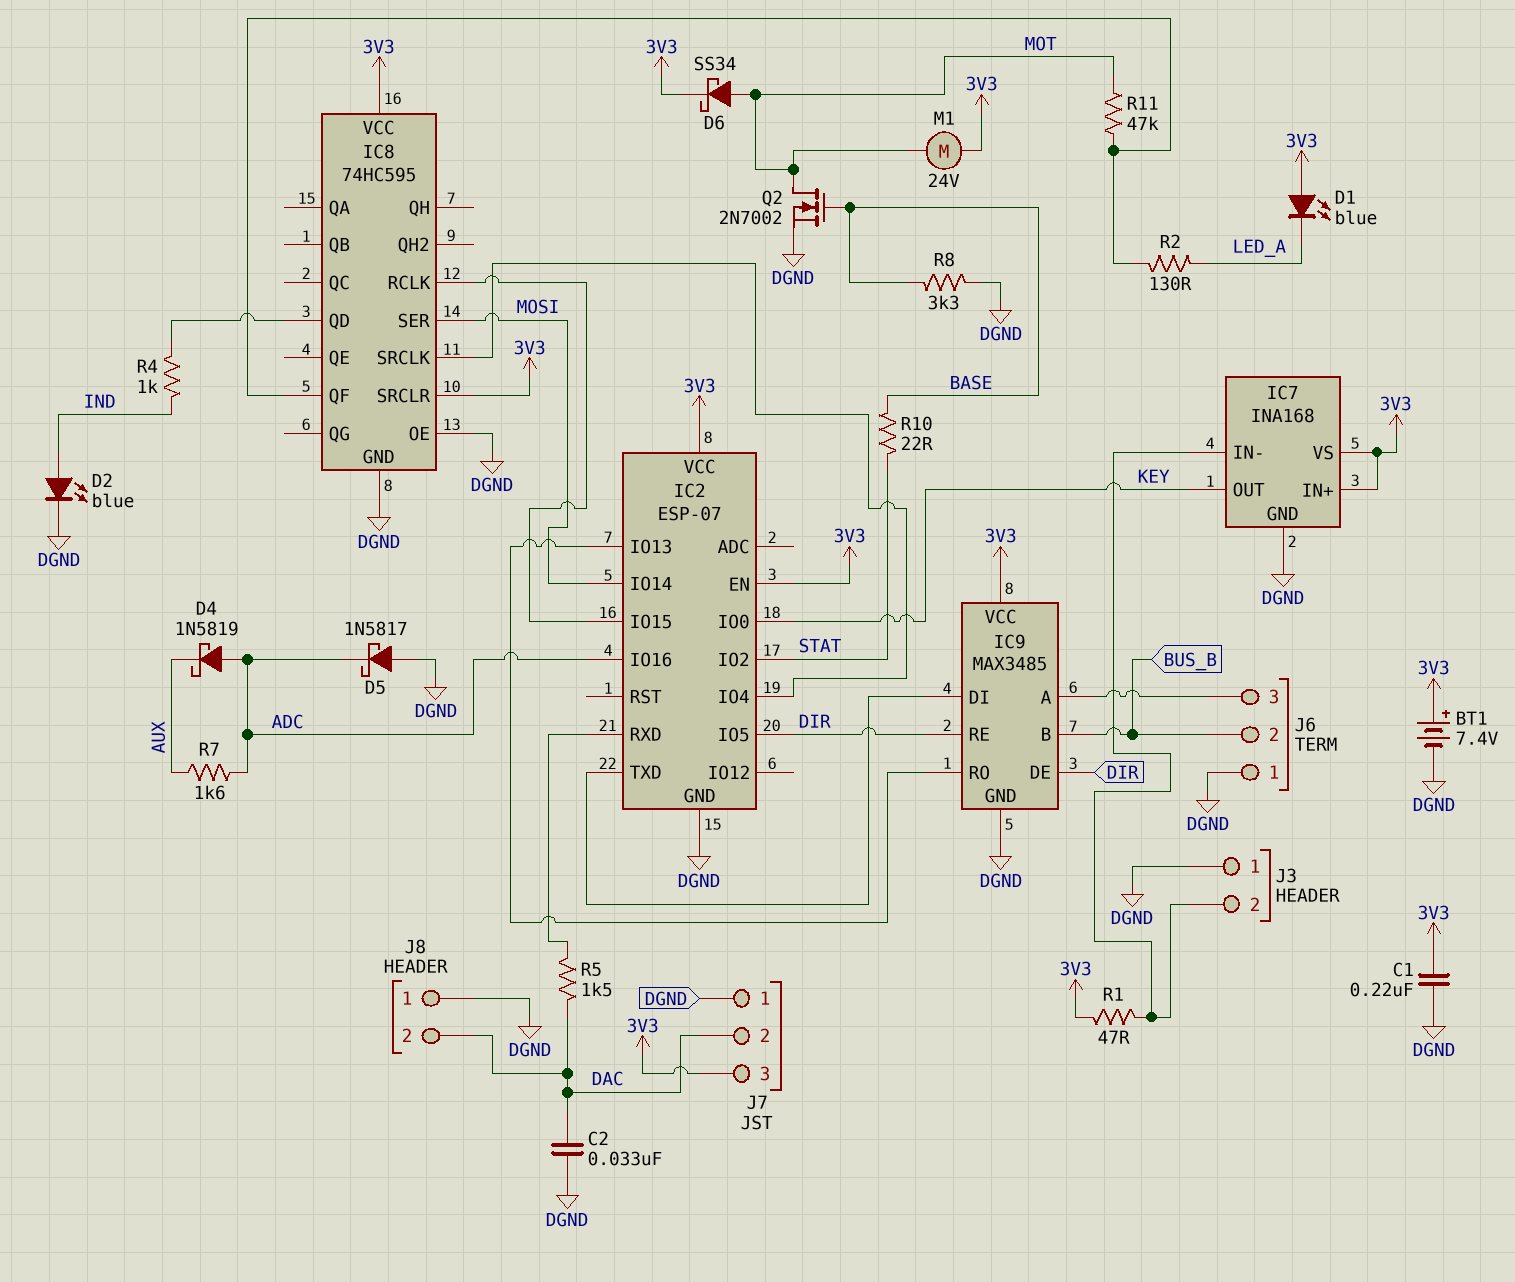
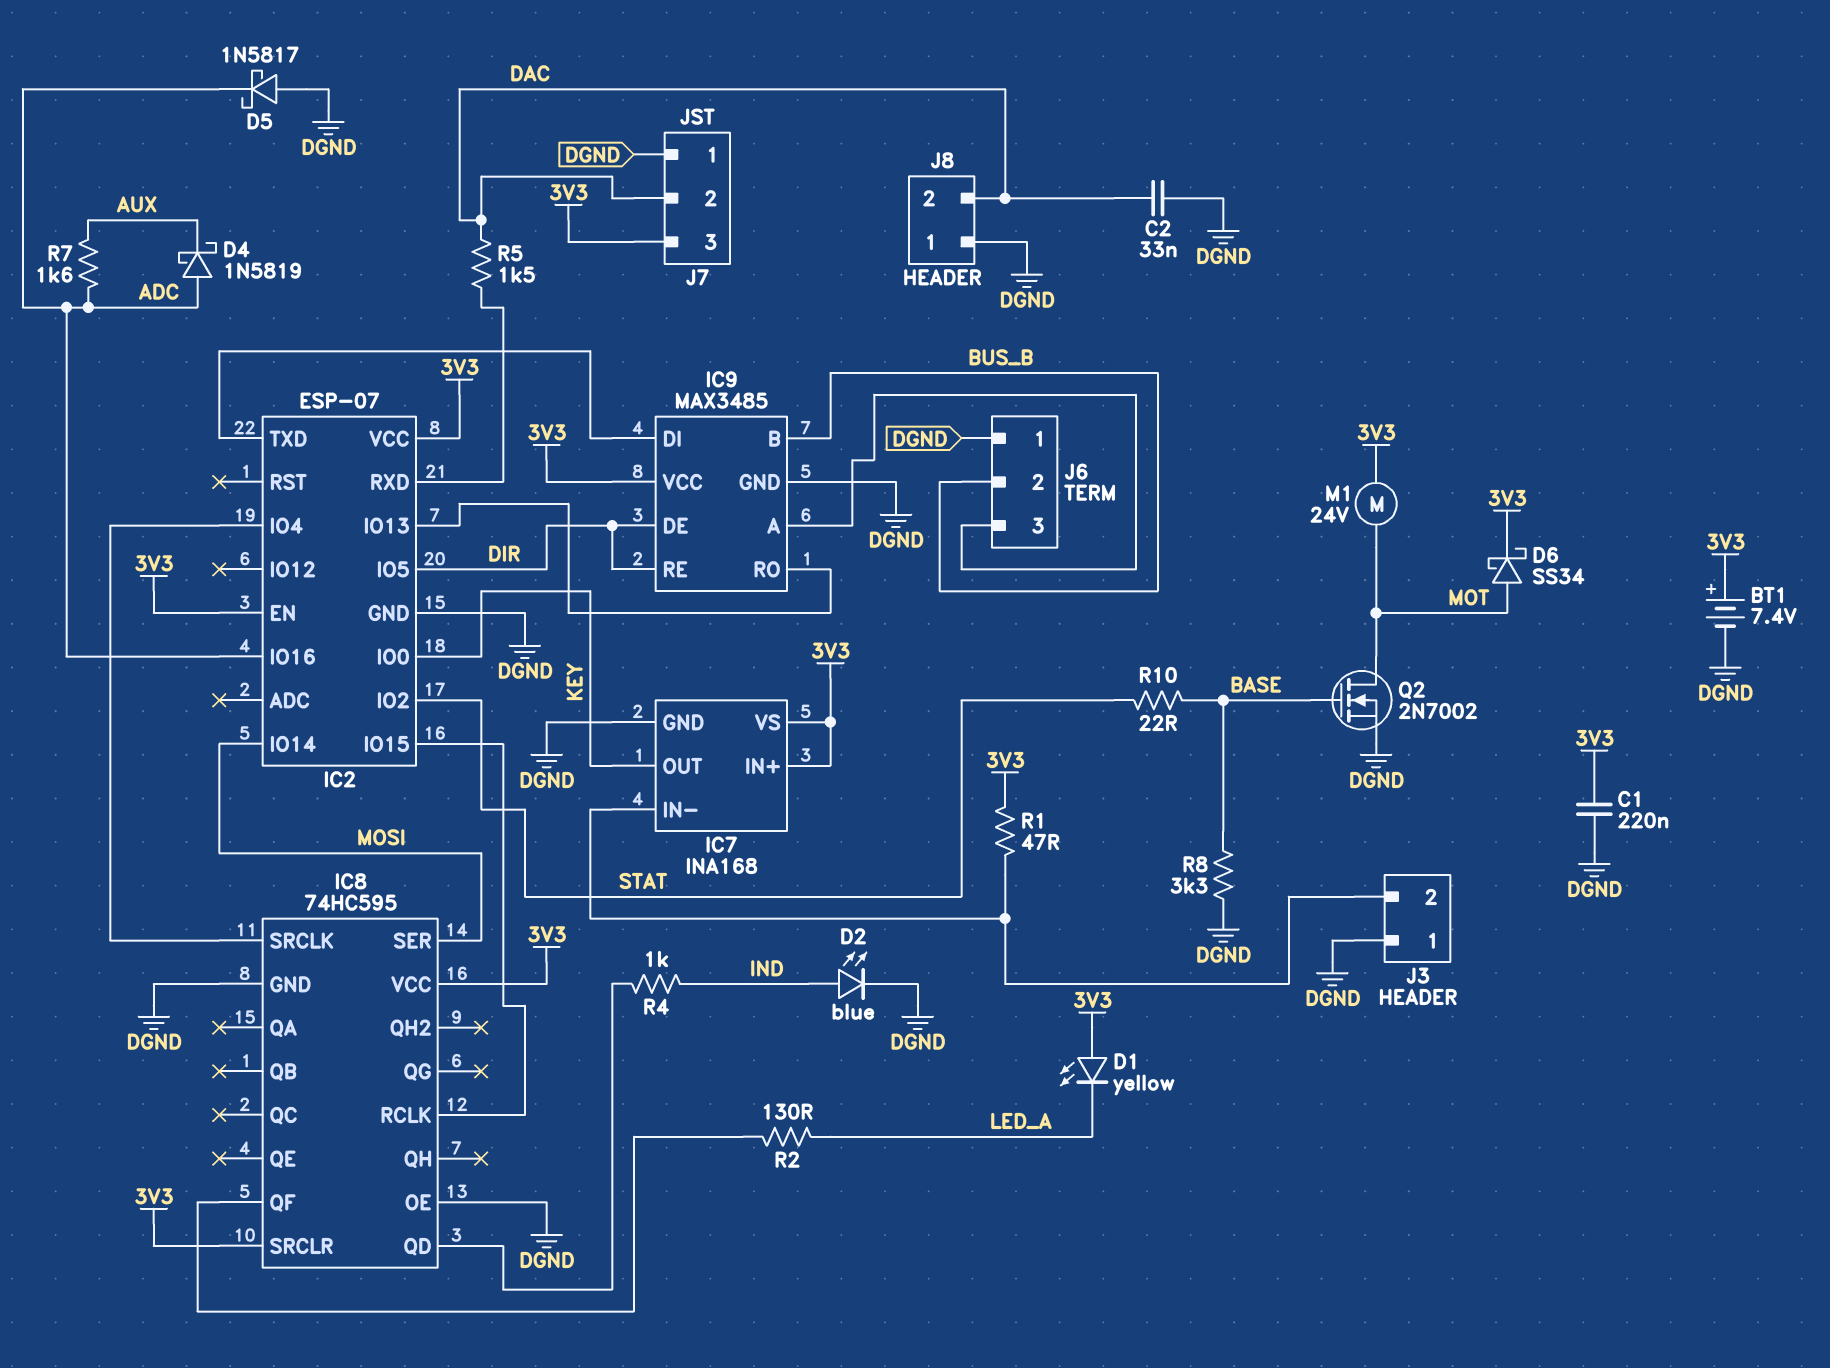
D1: LED blue (A 3V3, K LED_A) -> LED yellow (A 3V3, K LED_A)
R11: 47k (IC8/QF, MOT) -> none

